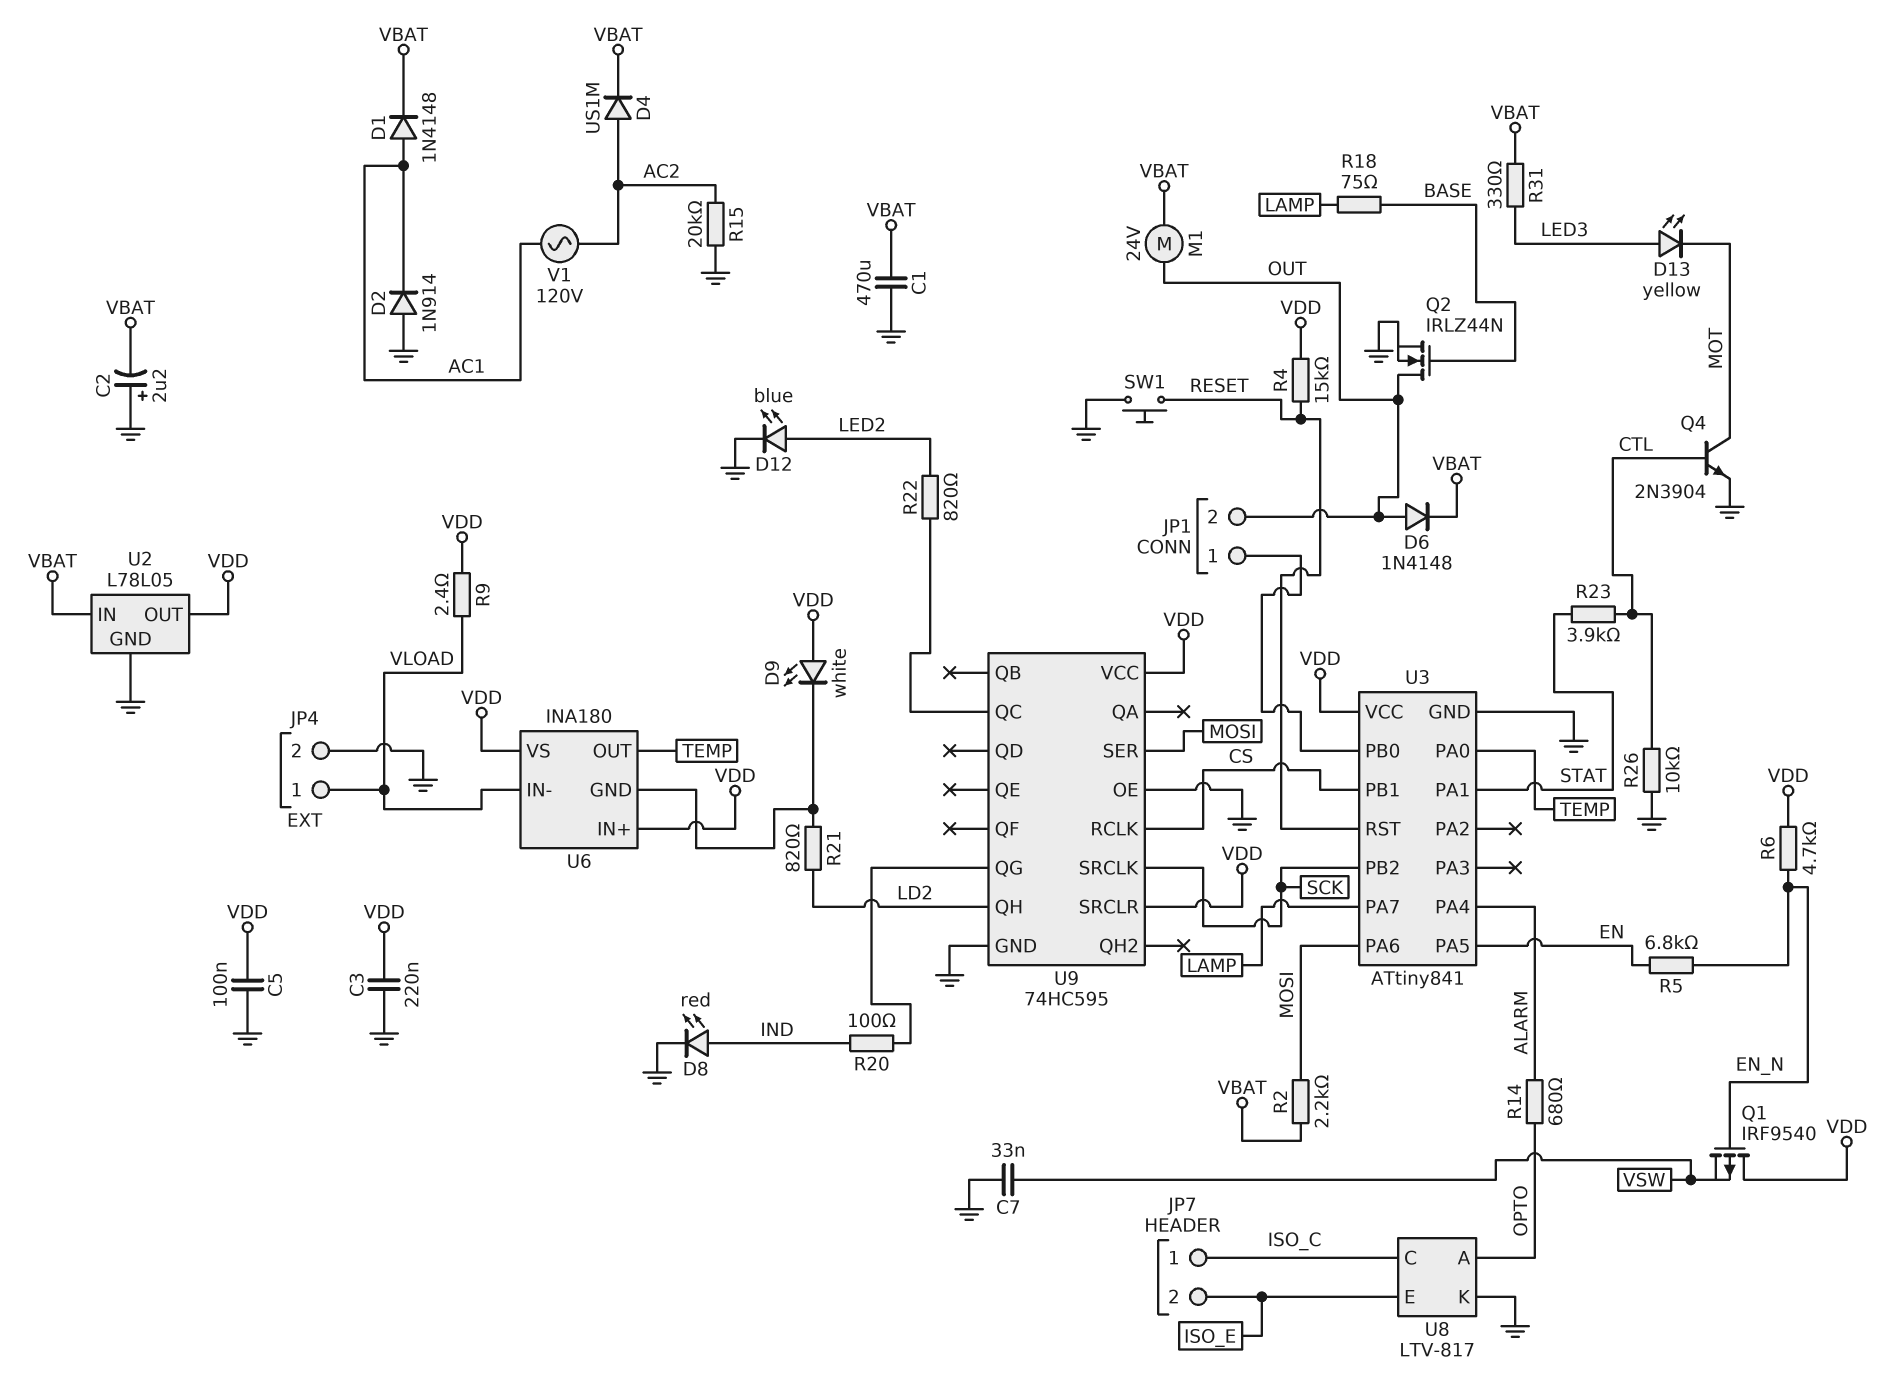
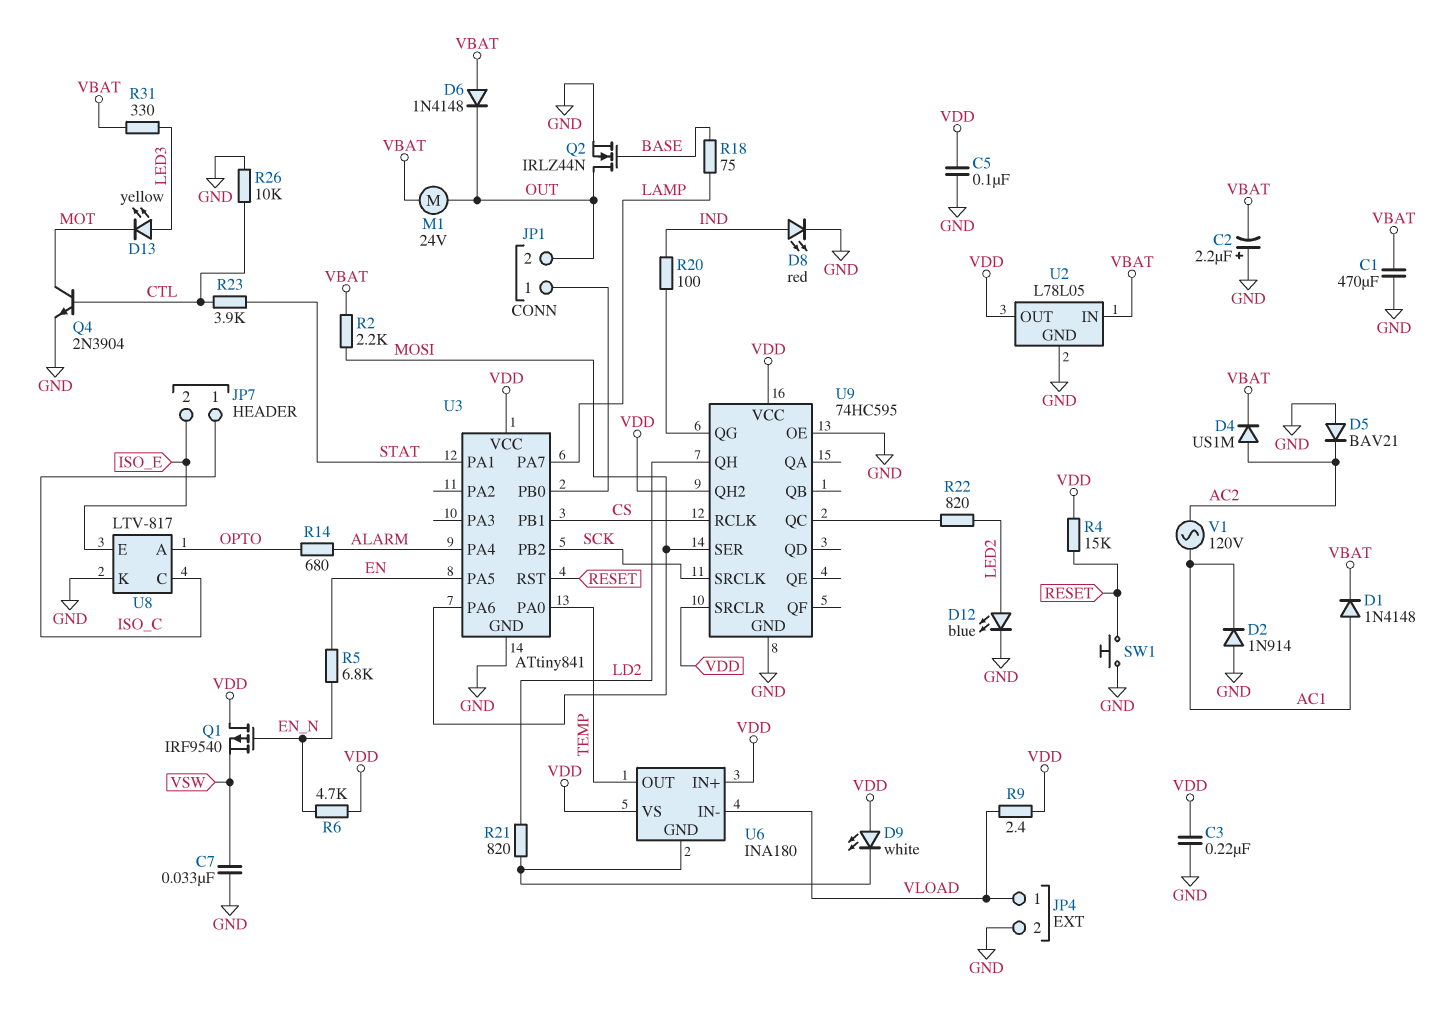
D5: none -> diode BAV21 (A GND, K AC2)
D6: diode 1N4148 (A OUT, K VBAT) -> diode 1N4148 (A VBAT, K OUT)
R15: 20k (AC2, GND) -> none
U9 pin QH2: none -> VDD

